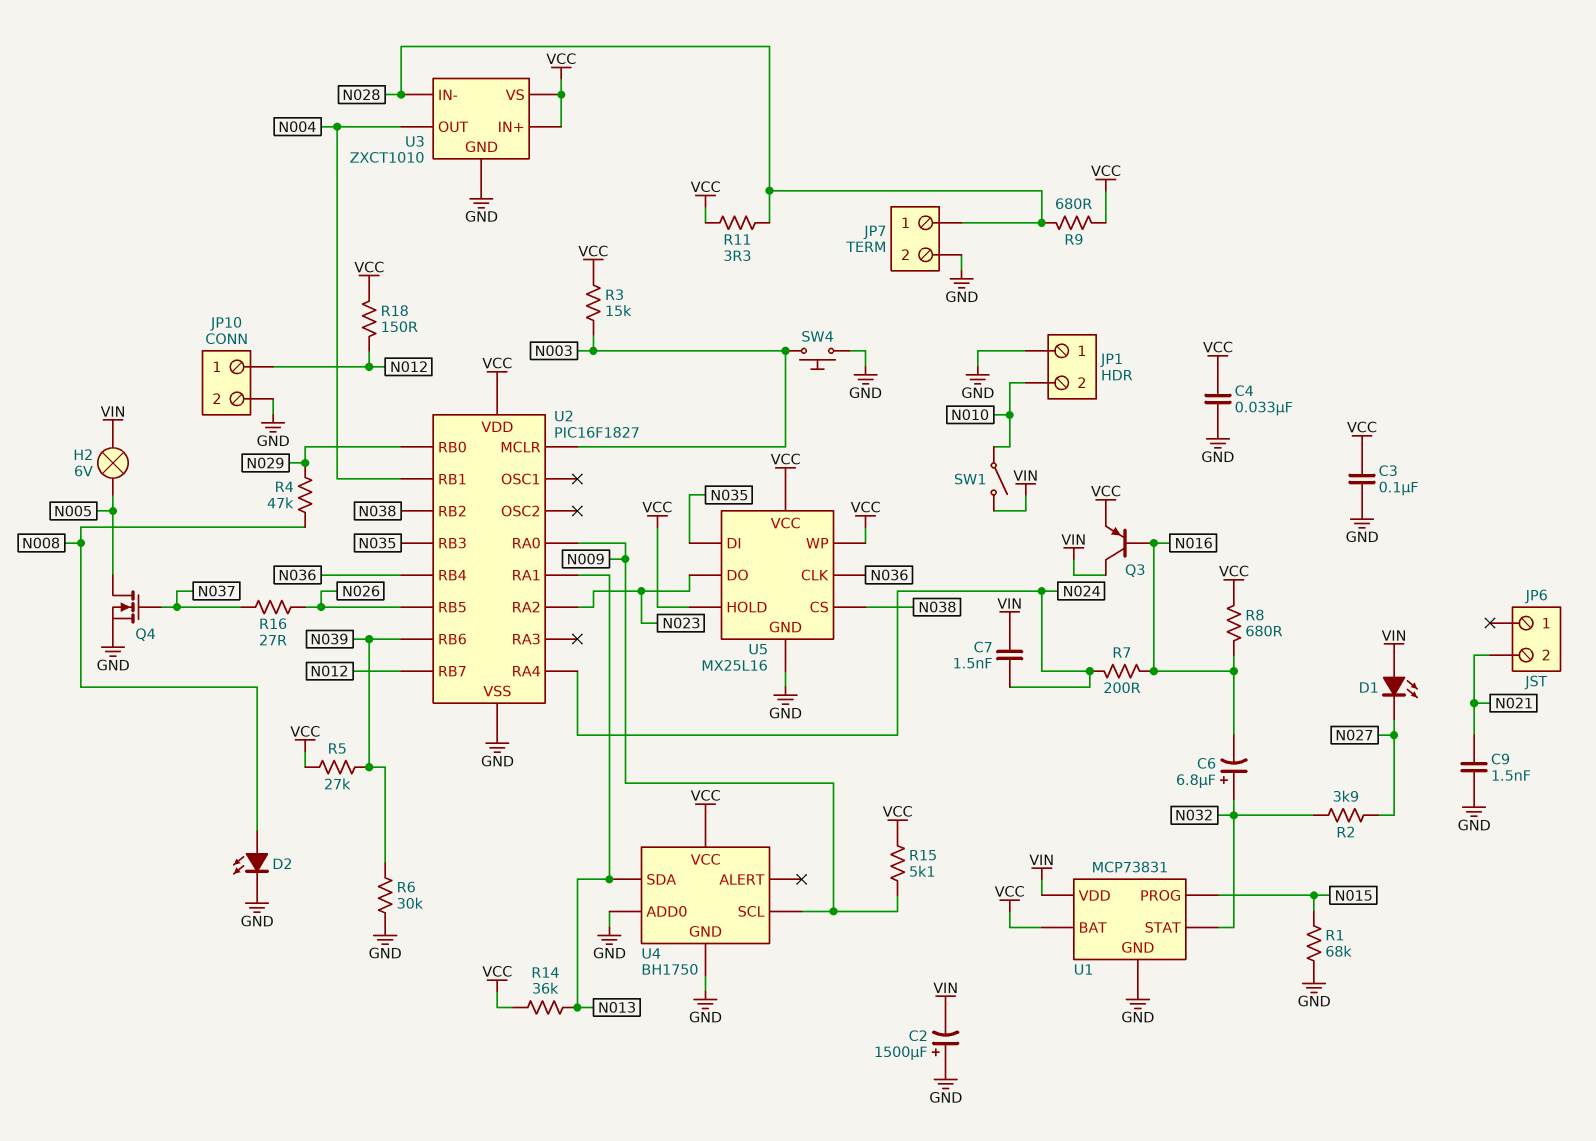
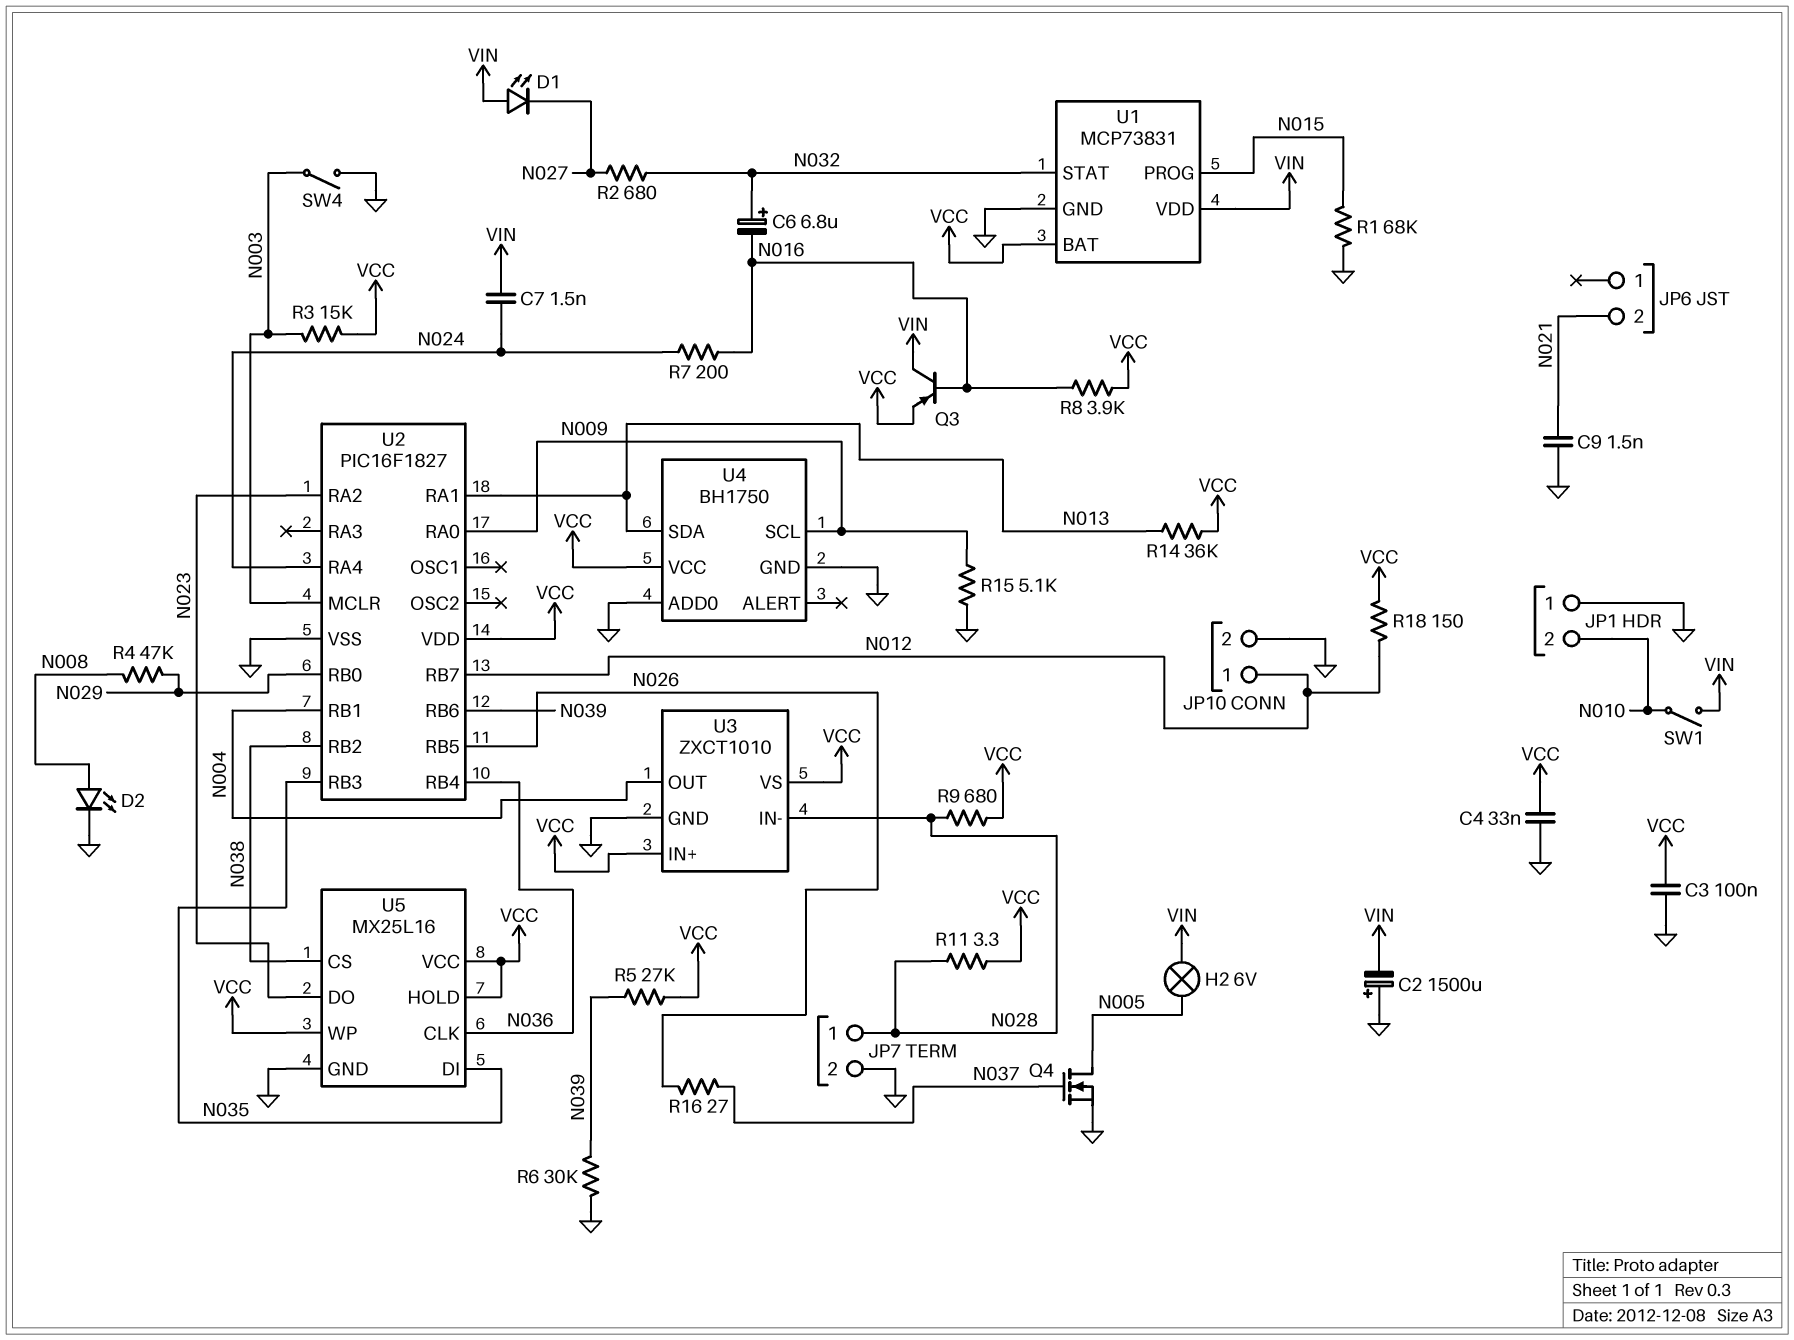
R2: 3.9k (N027, N032) -> 680 (N027, N032)
R8: 680 (N016, VCC) -> 3.9k (N016, VCC)
R15: 5.1k (N009, VCC) -> 5.1k (GND, N009)
SW4: button (GND, N003) -> switch (GND, N003)

